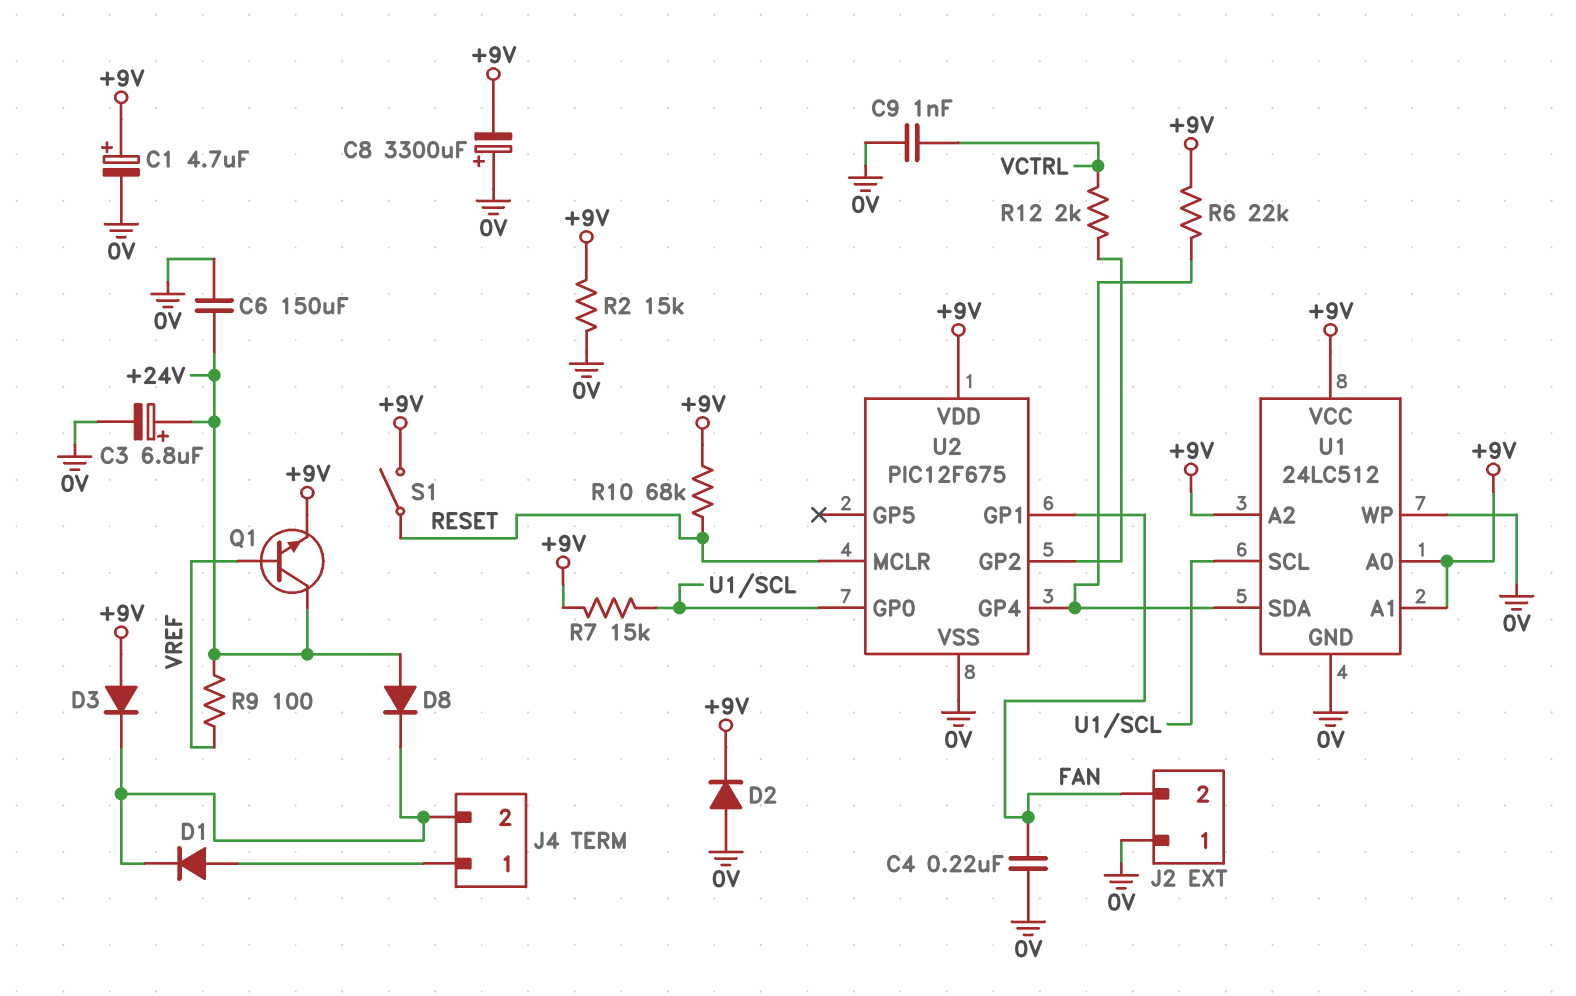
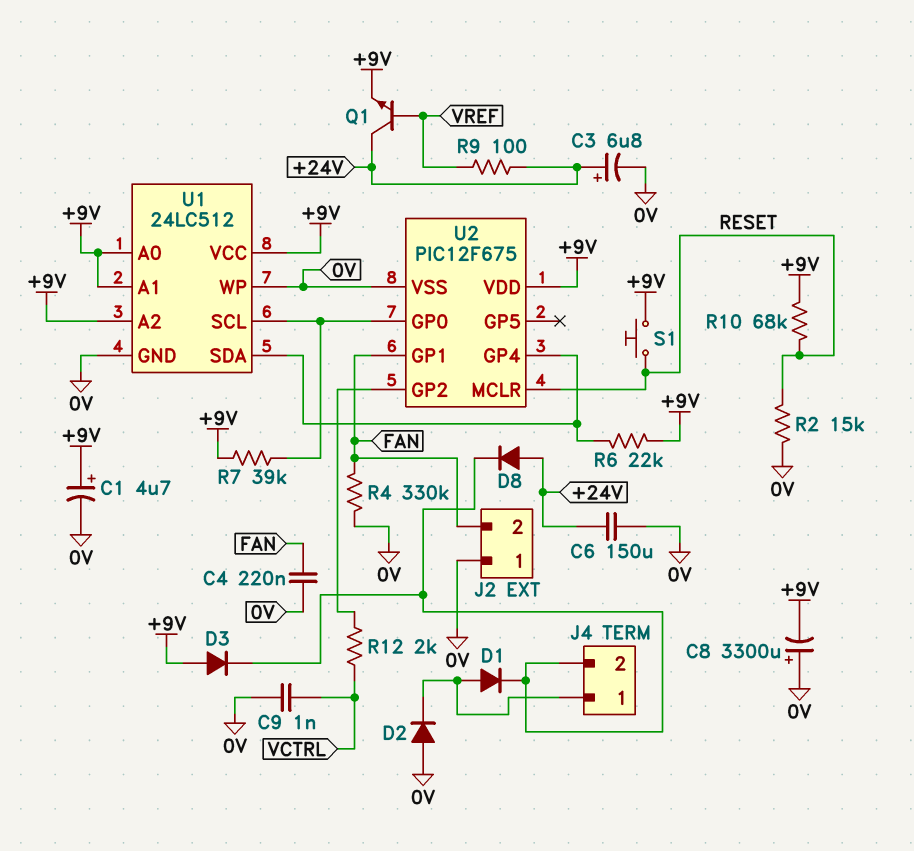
D2: diode (A 0V, K +9V) -> diode (A 0V, K J4/1)
R2: 15k (+9V, 0V) -> 15k (0V, RESET)
R4: none -> 330k (0V, FAN)
R7: 15k (+9V, U1/SCL) -> 39k (+9V, U1/SCL)
S1: switch (+9V, RESET) -> button (+9V, RESET)

